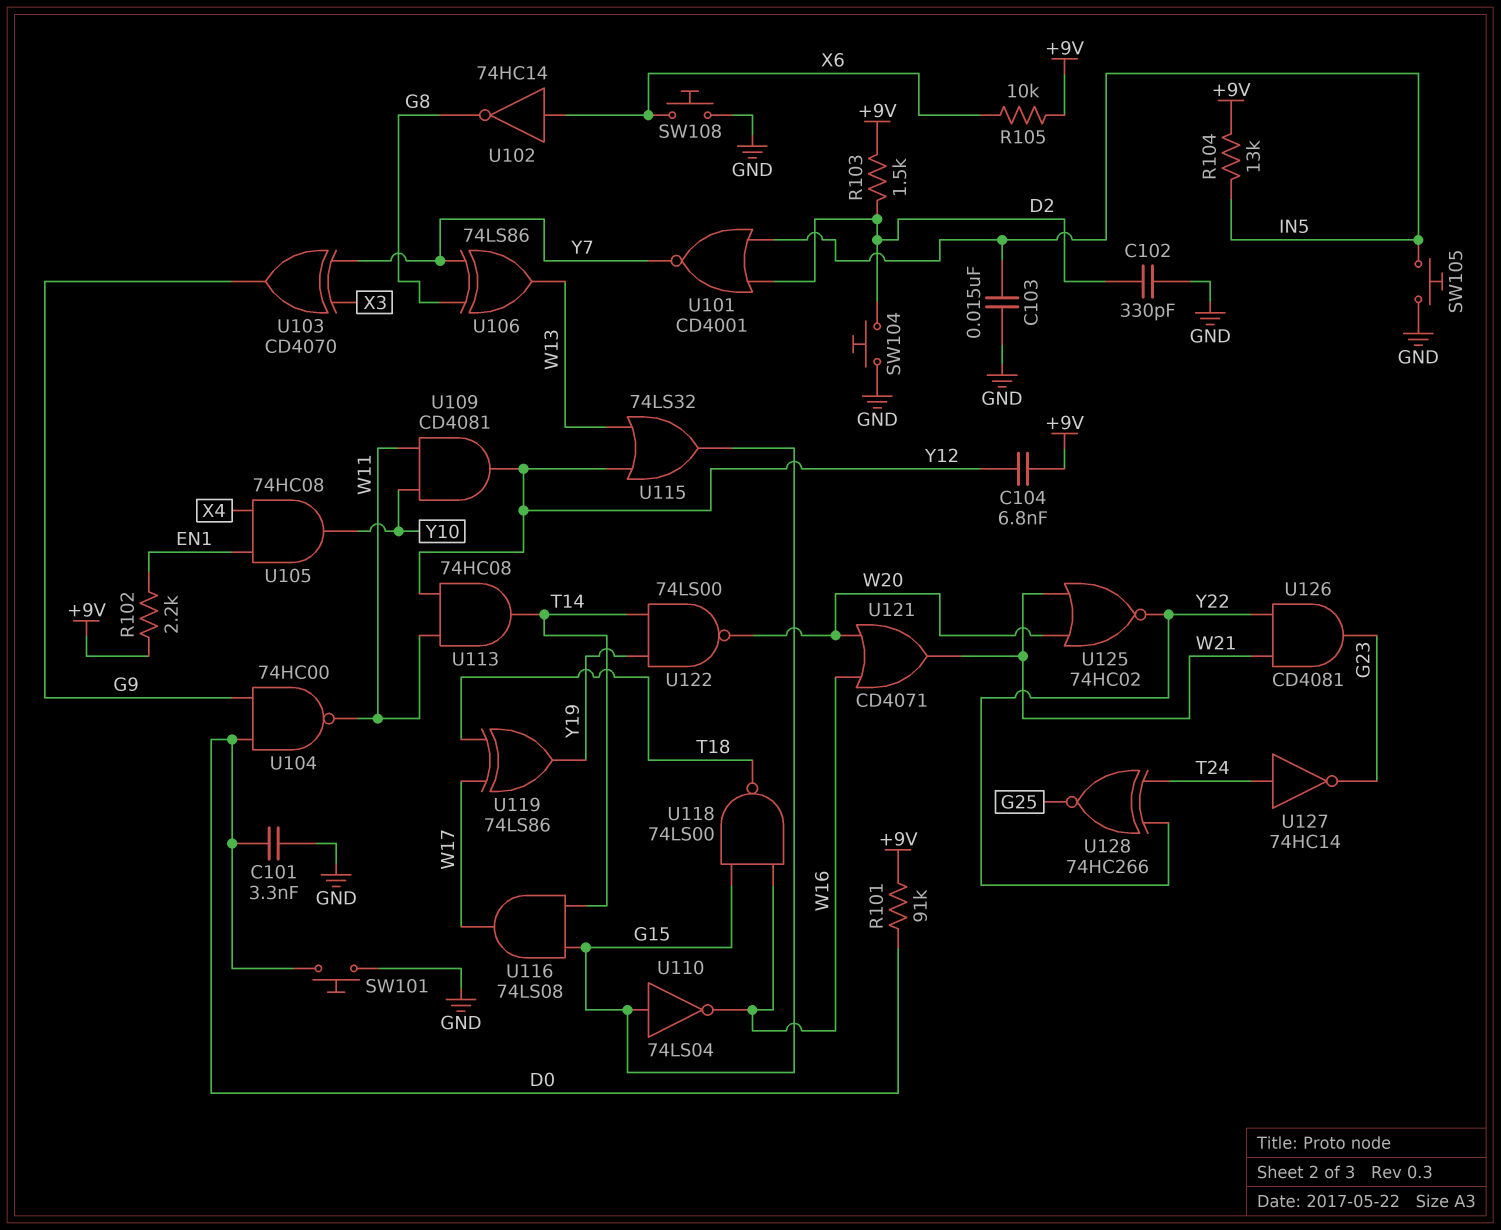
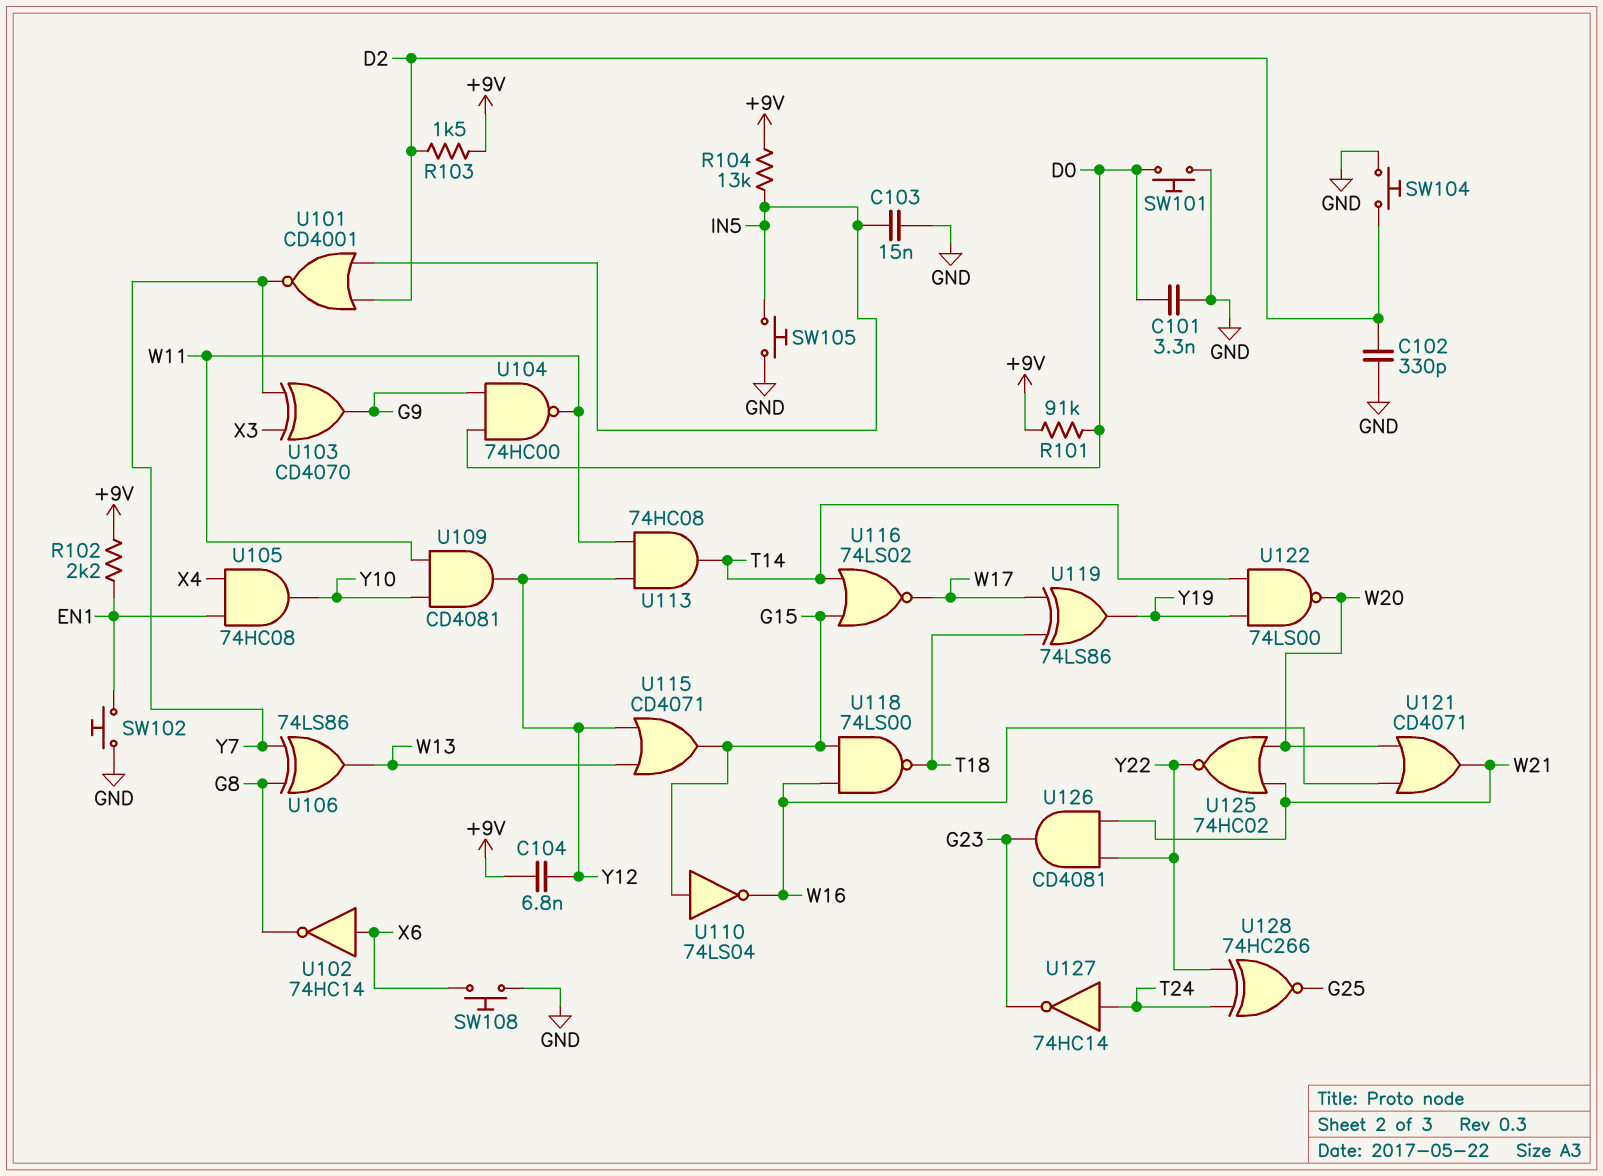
R105: 10k (+9V, X6) -> none
SW102: none -> button (EN1, GND)
U115: OR 74LS32 (in W13, in Y12, out G15) -> OR CD4071 (in W13, in Y12, out G15)
U116: AND 74LS08 (in G15, in T14, out W17) -> NOR 74LS02 (in G15, in T14, out W17)

